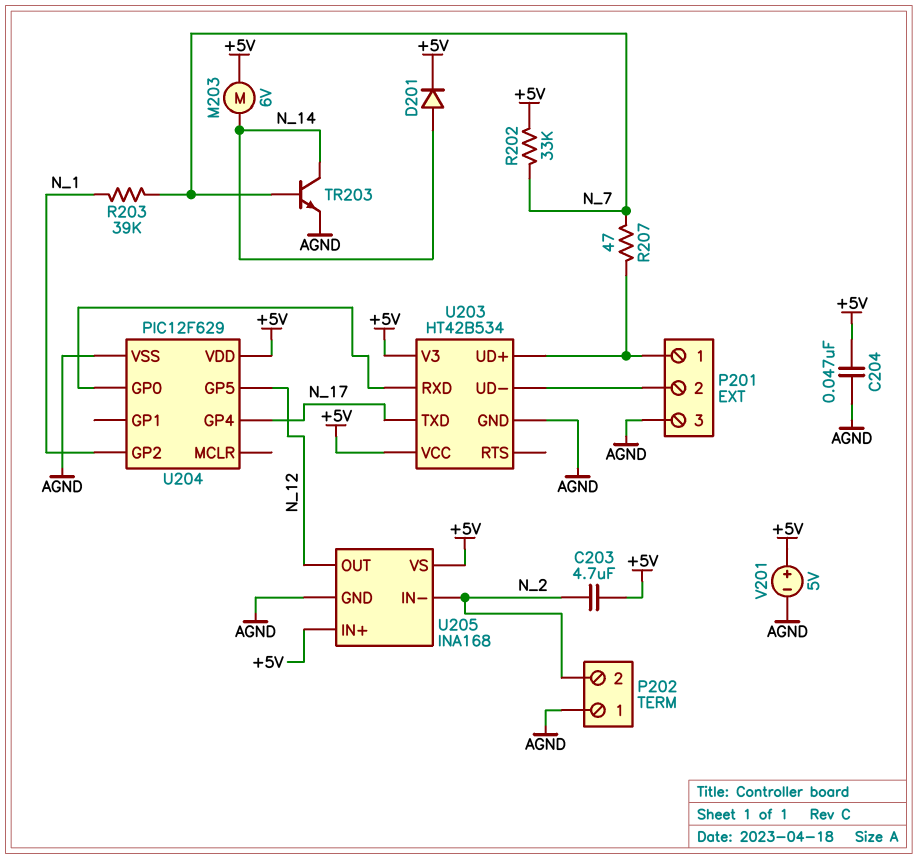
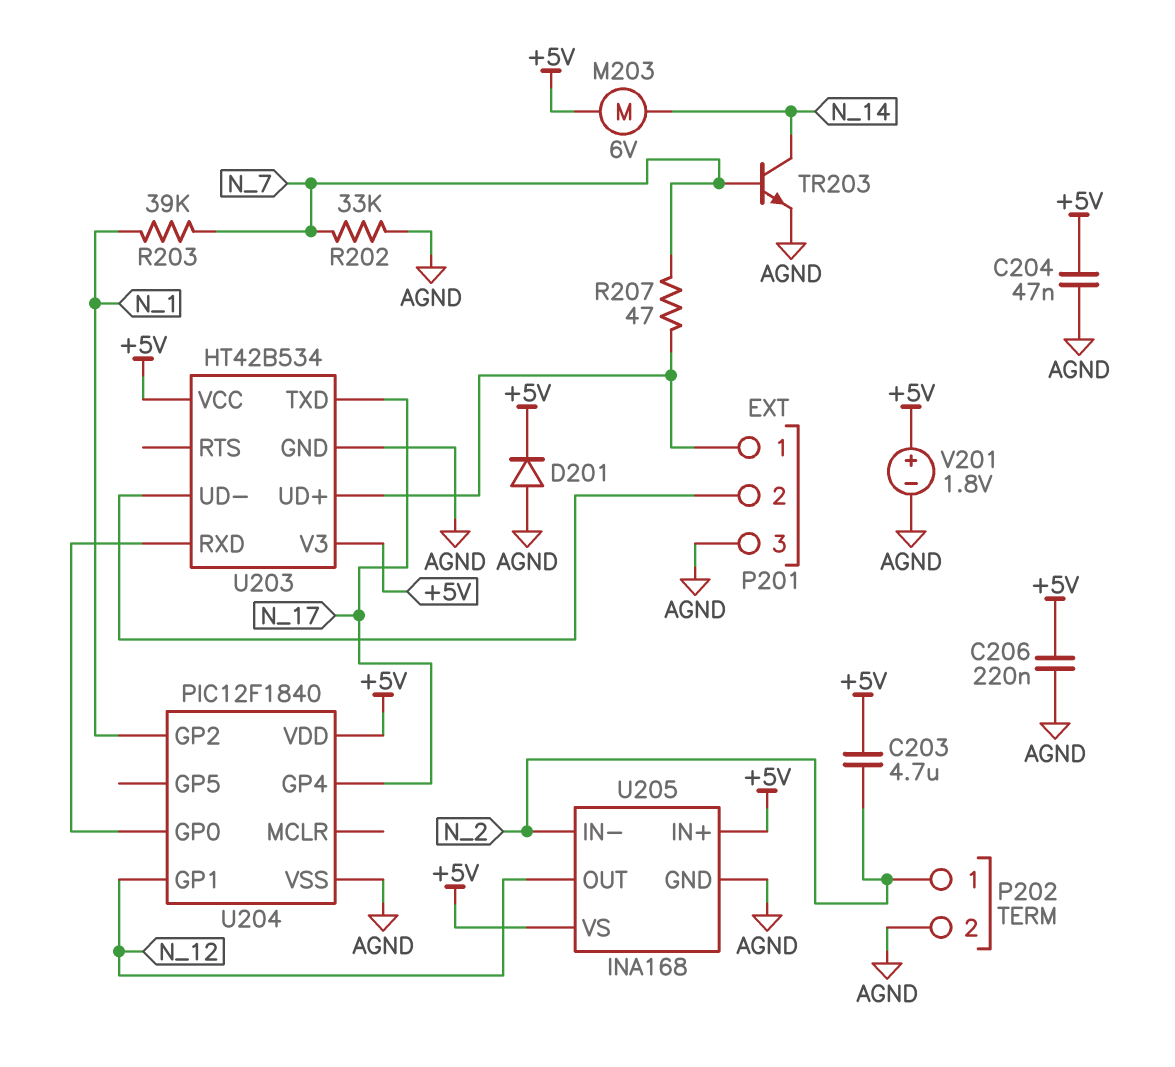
C206: none -> 220nF (+5V, AGND)
D201: diode (A N_14, K +5V) -> diode (A AGND, K +5V)
P202 pin 1: AGND -> N_2
P202 pin 2: N_2 -> AGND
R202: 33k (+5V, N_7) -> 33k (AGND, N_7)
U204: PIC12F629 -> PIC12F1840
U204 pin GP1: none -> N_12
U204 pin GP5: N_12 -> none
V201: 5V (plus +5V, minus AGND) -> 1.8V (plus +5V, minus AGND)

